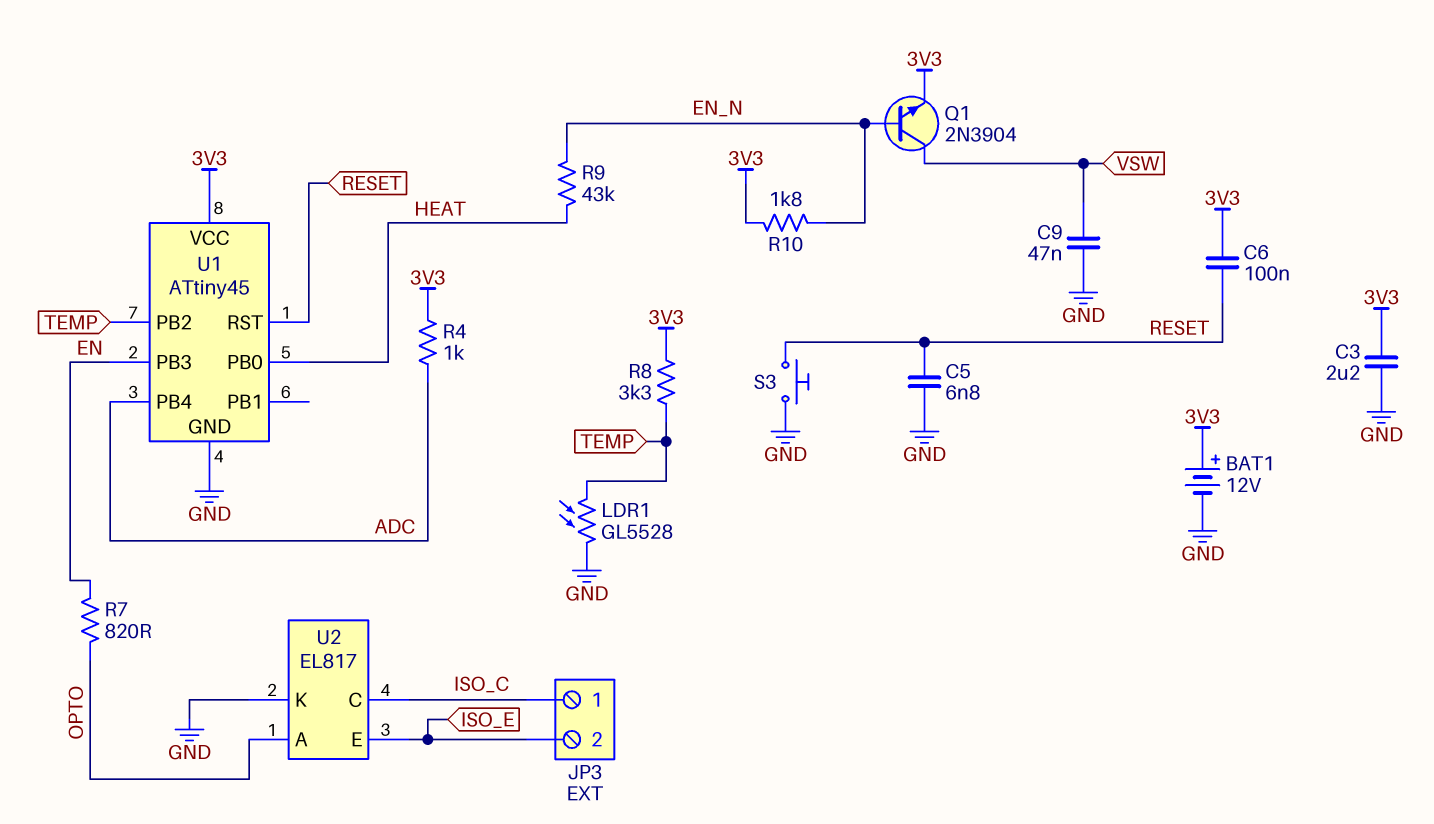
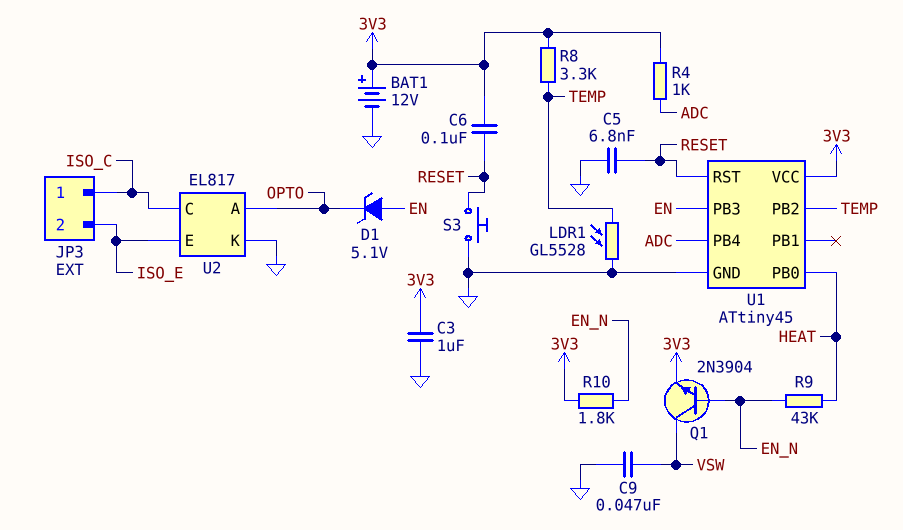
C3: 2.2uF (3V3, GND) -> 1uF (3V3, GND)
D1: none -> zener 5.1V (A EN, K OPTO)
R7: 820 (EN, OPTO) -> none

